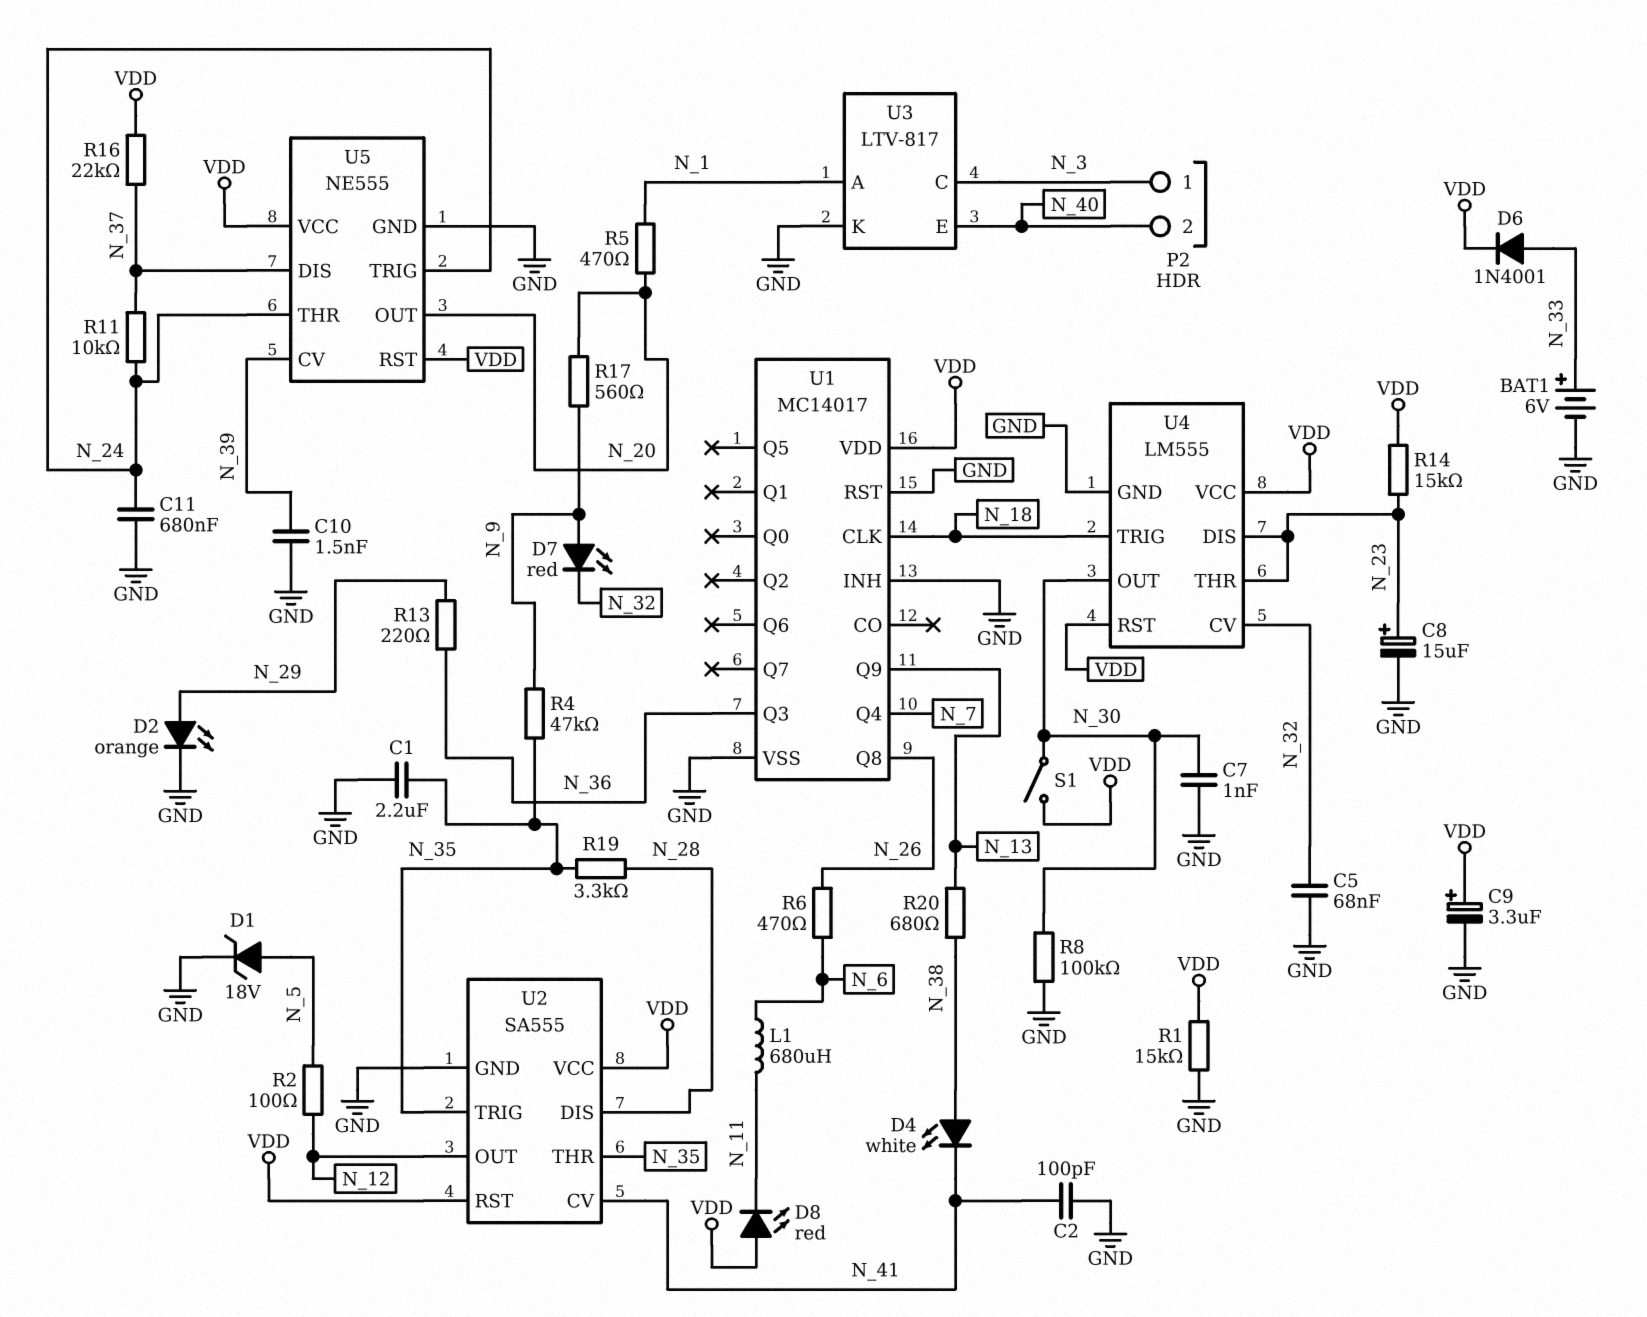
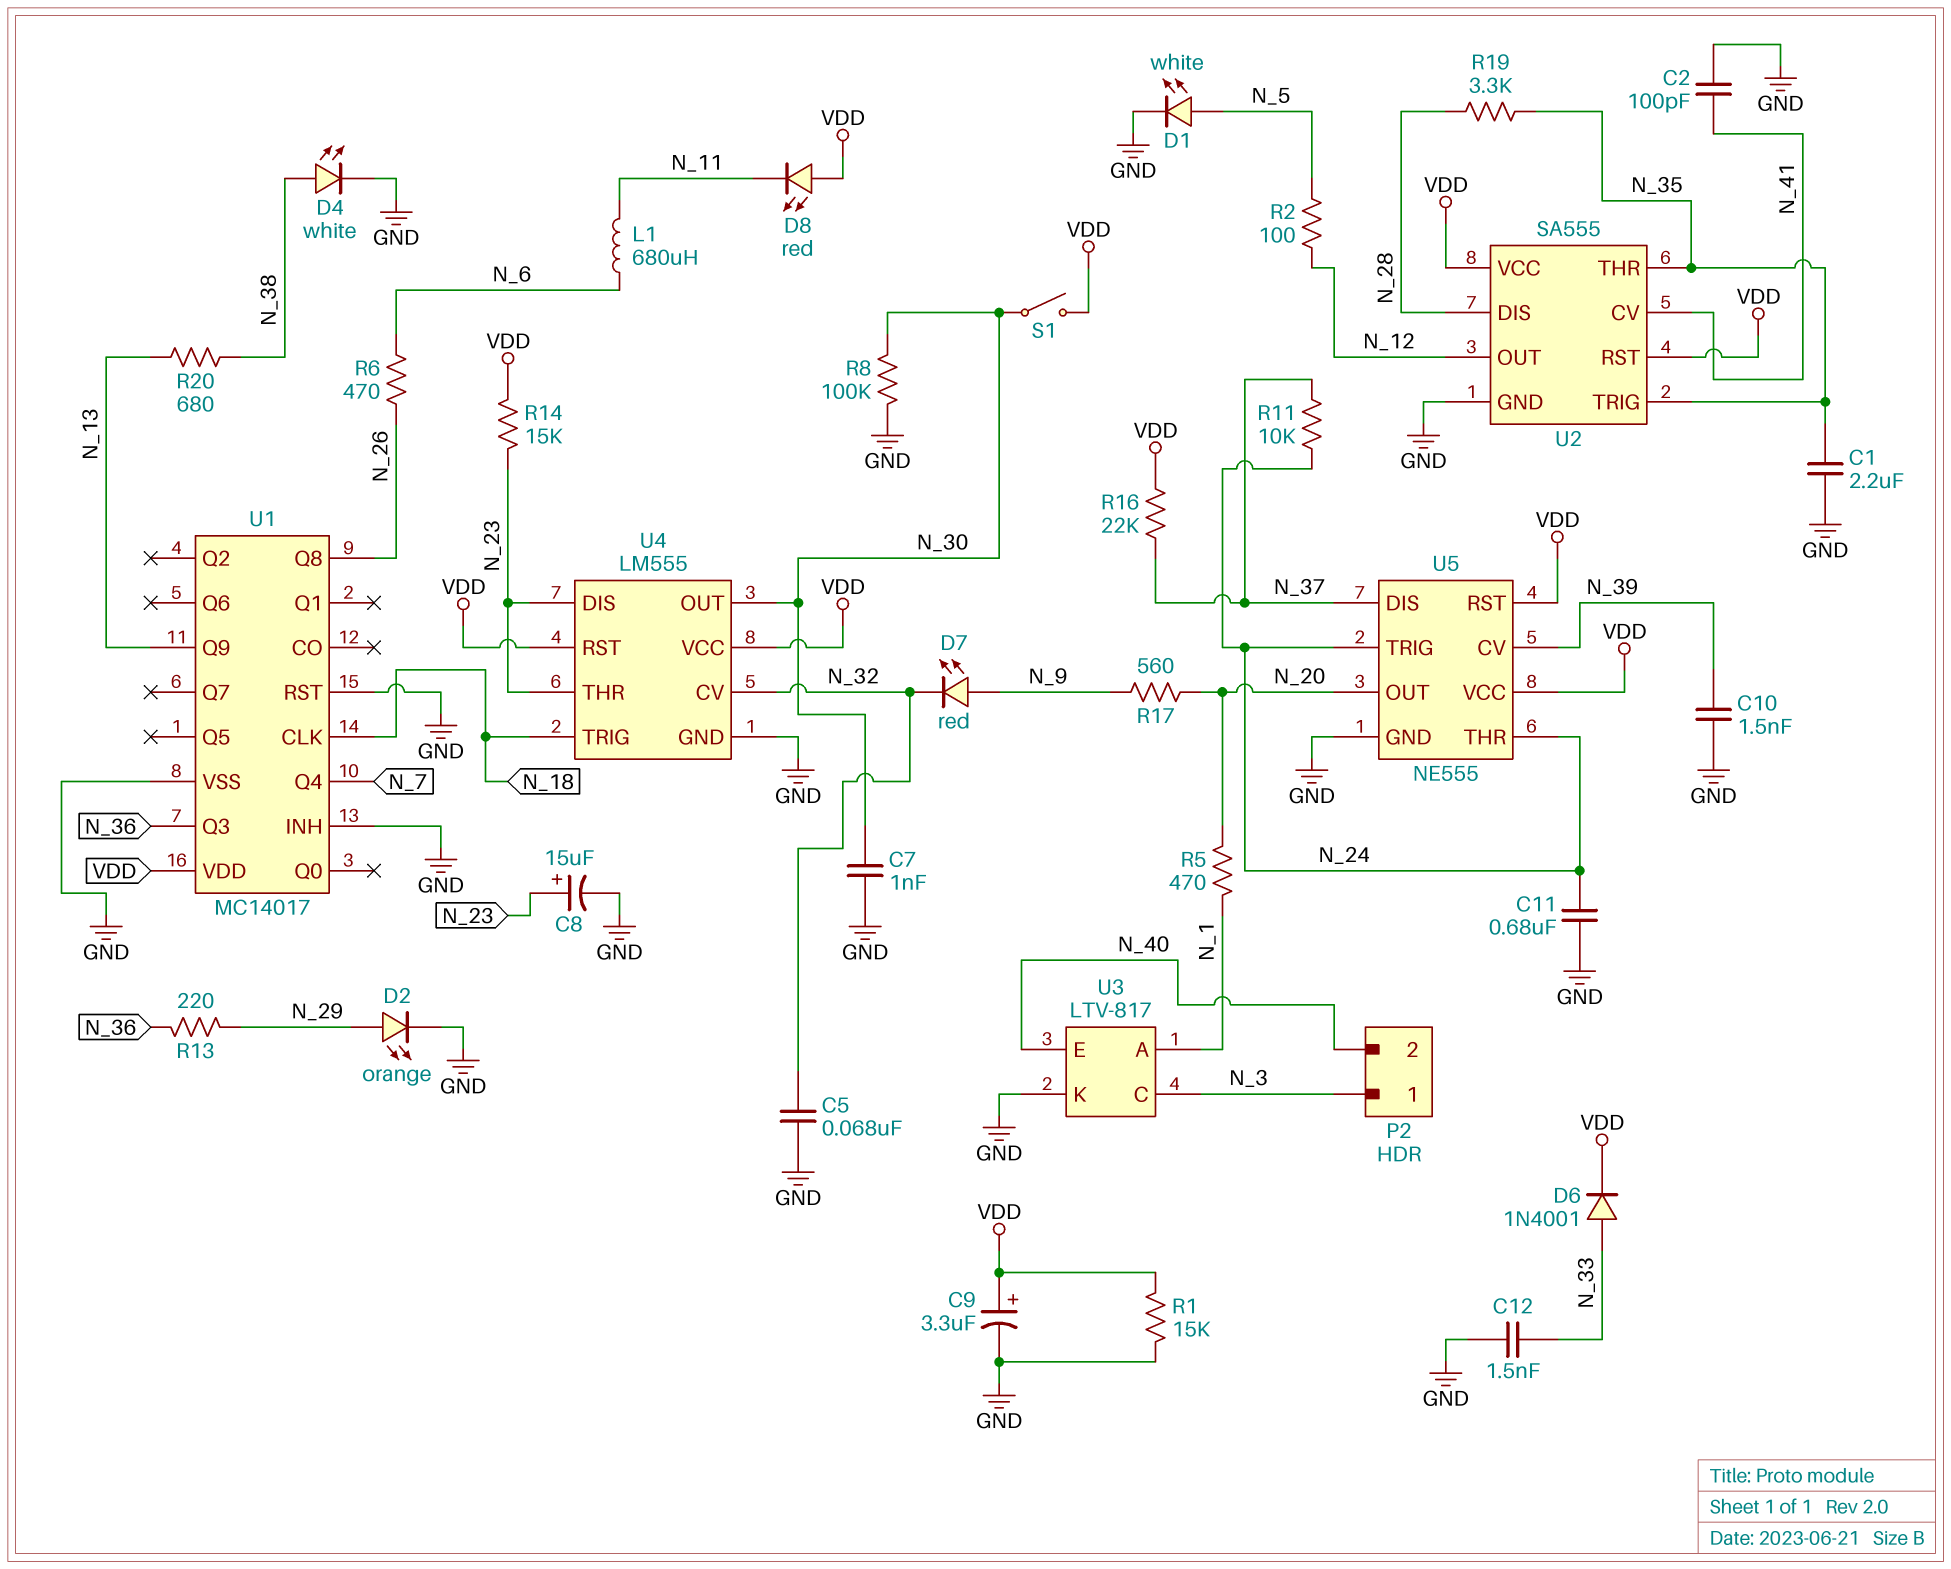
BAT1: 6V (plus N_33, minus GND) -> none
C12: none -> 1.5nF (GND, N_33)
D1: zener 18V (A N_5, K GND) -> LED white (A N_5, K GND)
D4: LED white (A N_38, K N_41) -> LED white (A N_38, K GND)
R4: 47k (N_9, N_35) -> none

